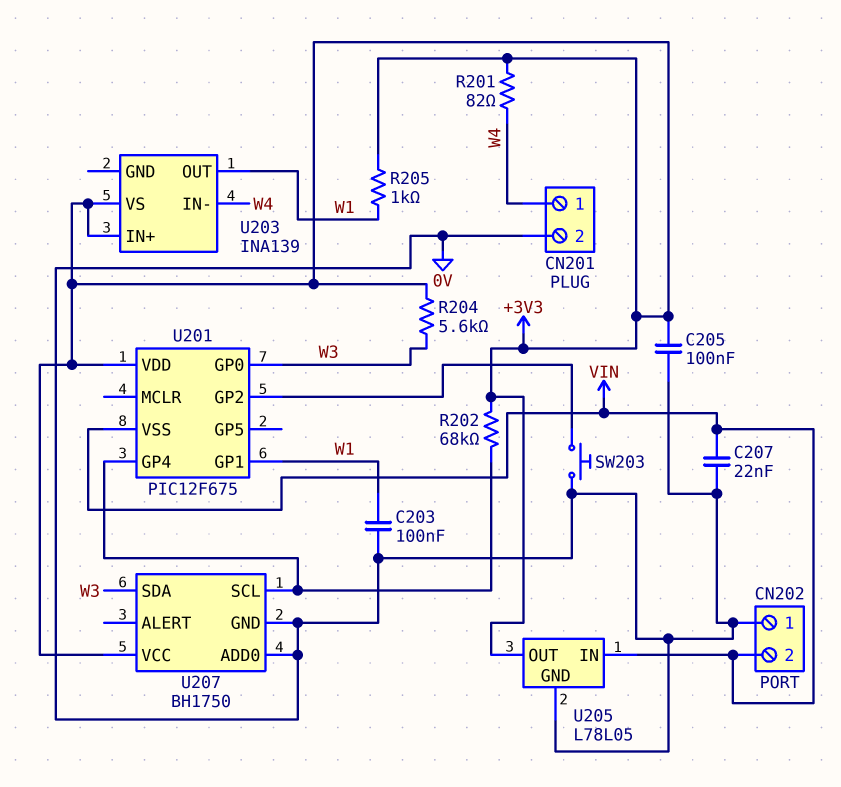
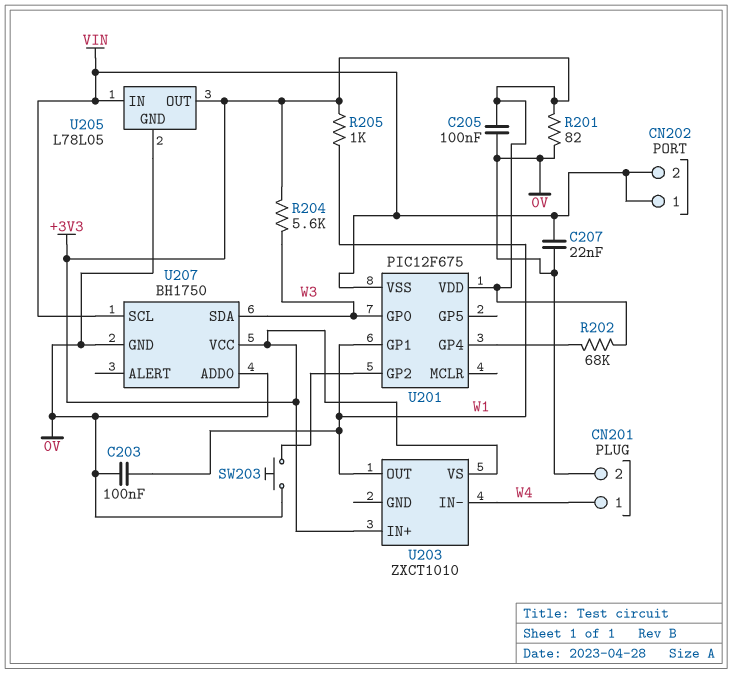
CN202 pin 1: 0V -> VIN
R201: 82 (+3V3, W4) -> 82 (+3V3, 0V)
U203: INA139 -> ZXCT1010
U207 pin SCL: U201/GP4 -> VIN

